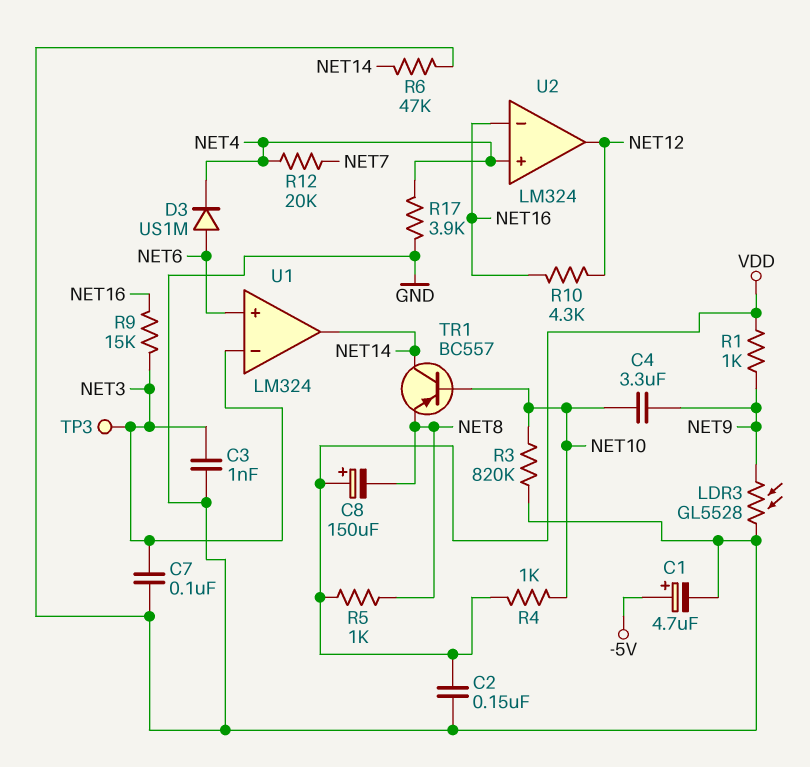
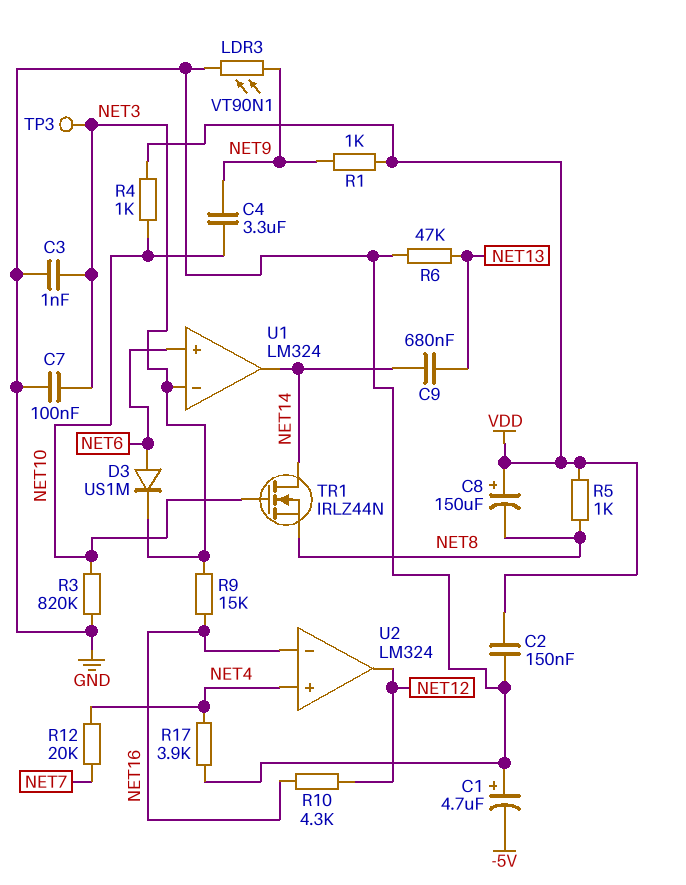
C1: 4.7uF (plus -5V, minus GND) -> 4.7uF (plus GND, minus -5V)
C9: none -> 680nF (NET13, NET14)
D3: diode US1M (A NET6, K NET4) -> diode US1M (A NET6, K NET3)
LDR3: GL5528 (GND, NET9) -> VT90N1 (GND, NET9)
R6: 47k (GND, NET14) -> 47k (GND, NET13)
TR1: PNP BC557 (B NET10, C NET14, E NET8) -> NMOS IRLZ44N (G NET10, D NET14, S NET8)

